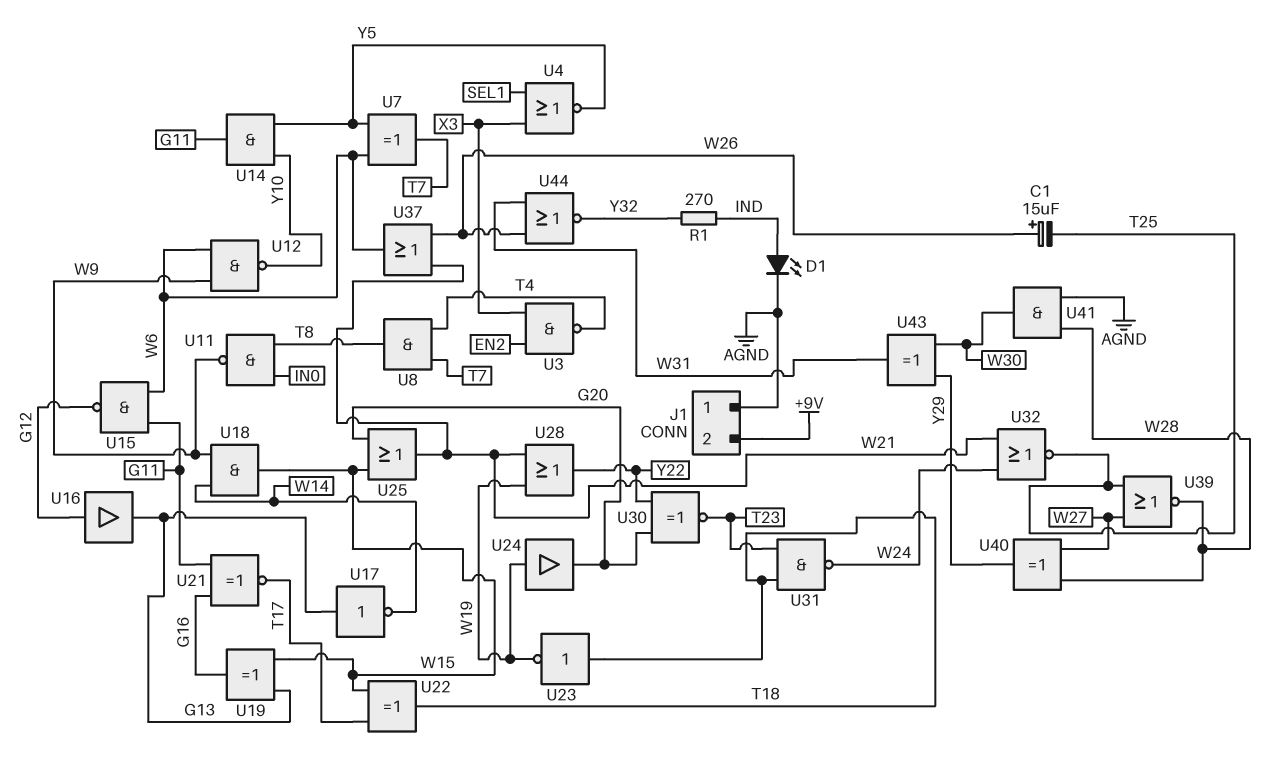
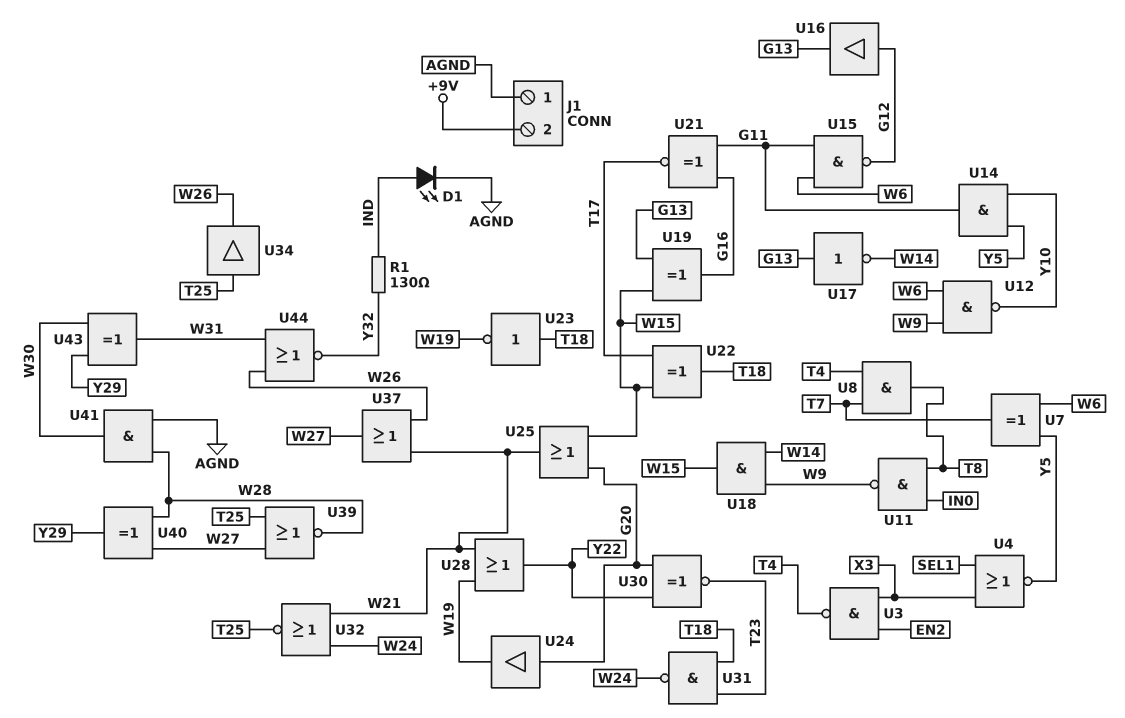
C1: 15uF (plus W26, minus T25) -> none
R1: 270 (IND, Y32) -> 130 (IND, Y32)
U24: buffer (in W19, out G20) -> buffer (in G20, out W19)
U34: none -> buffer (in T25, out W26)
U37: OR (in W21, in W26, out W6) -> OR (in W21, in W26, out W27)

